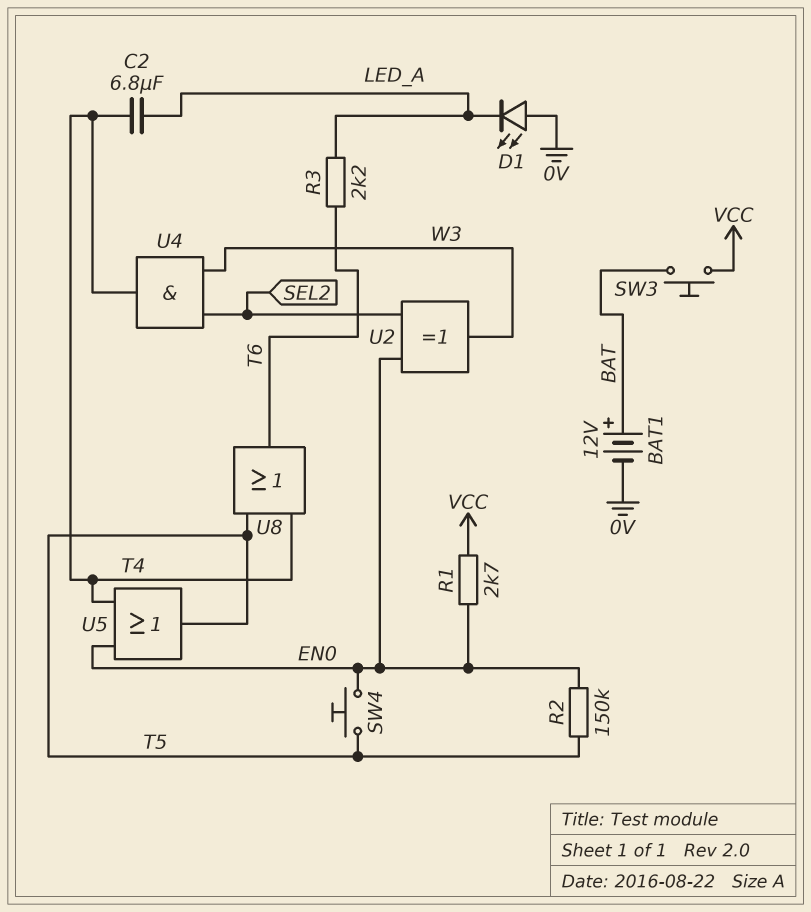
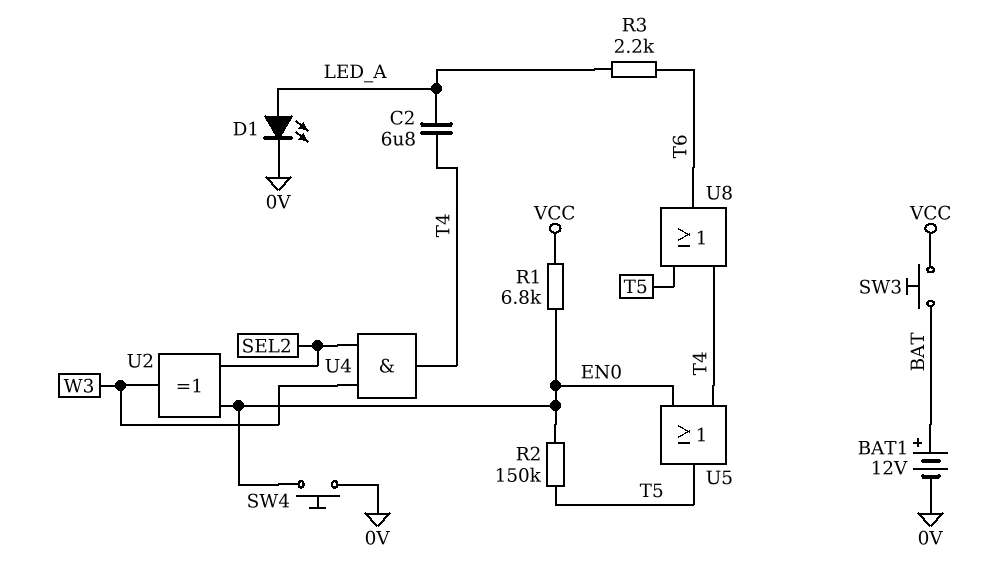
D1: LED (A 0V, K LED_A) -> LED (A LED_A, K 0V)
R1: 2.7k (EN0, VCC) -> 6.8k (EN0, VCC)
SW4: button (EN0, T5) -> button (0V, EN0)

